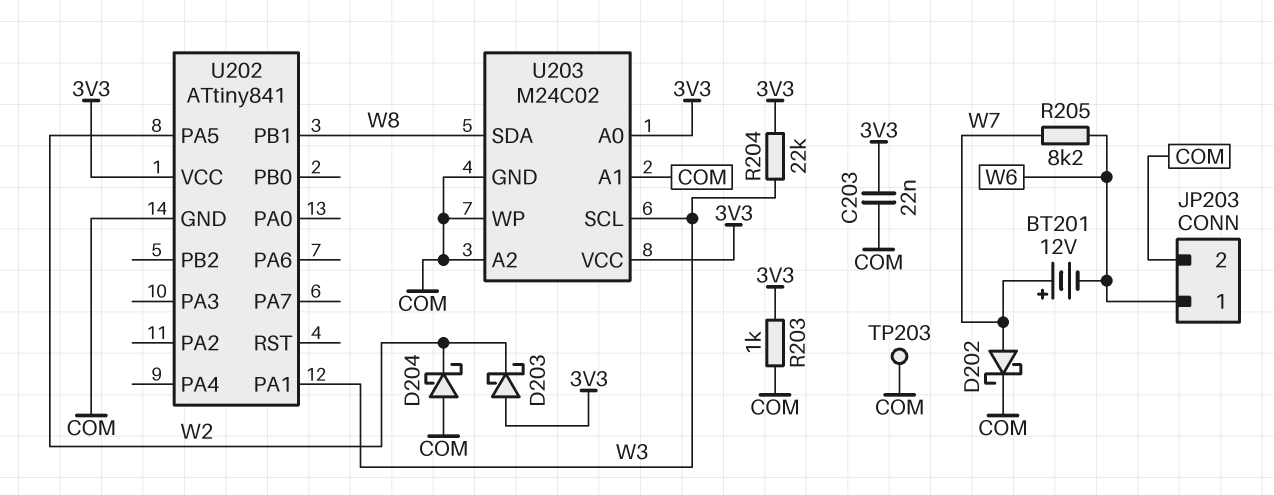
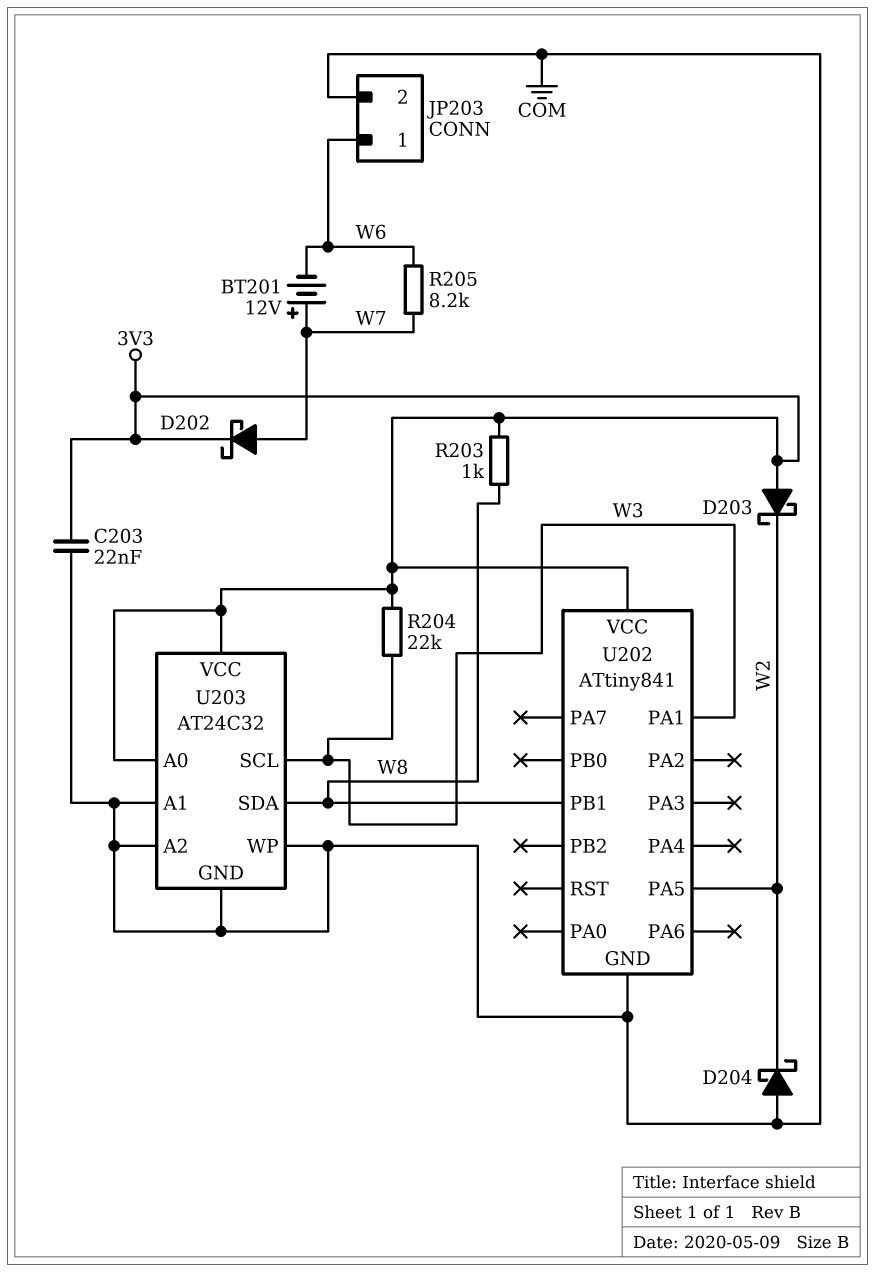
D202: schottky (A W7, K COM) -> schottky (A W7, K 3V3)
R203: 1k (3V3, COM) -> 1k (3V3, W8)
TP203: test point (COM) -> none
U203: M24C02 -> AT24C32

